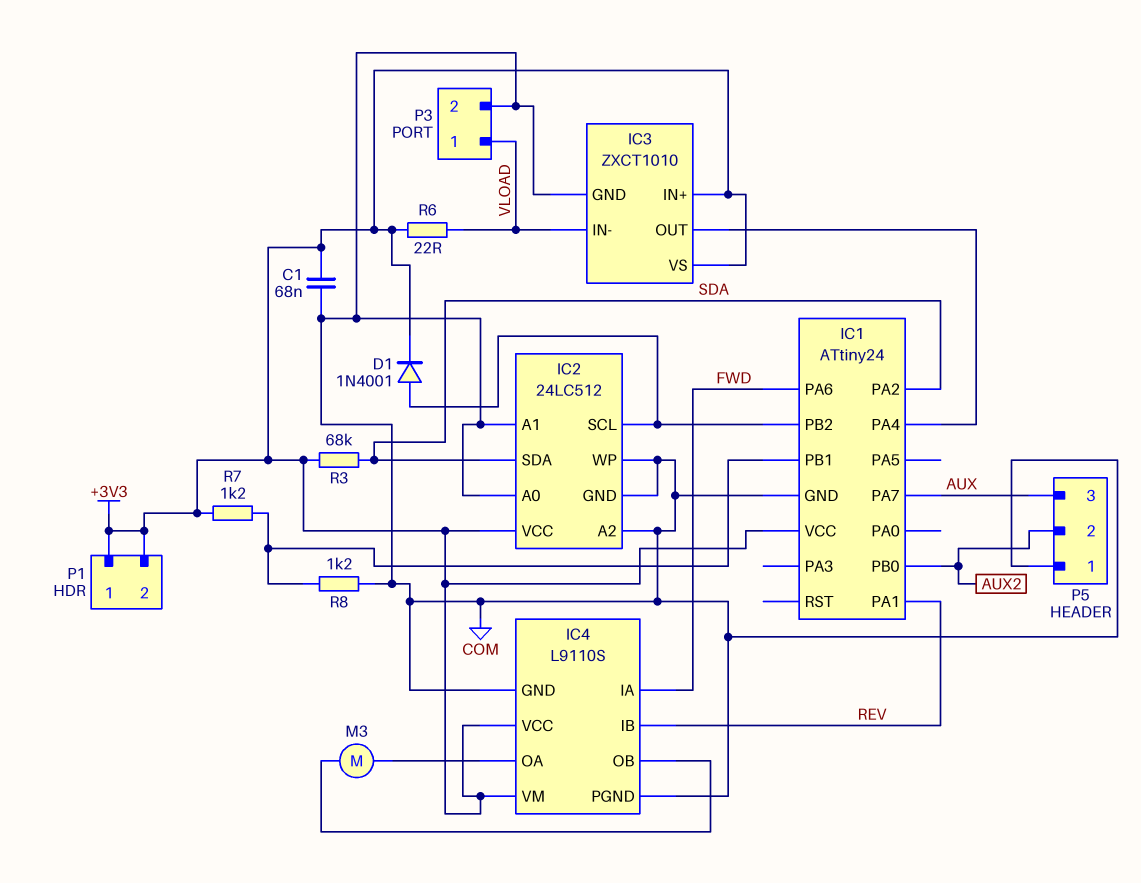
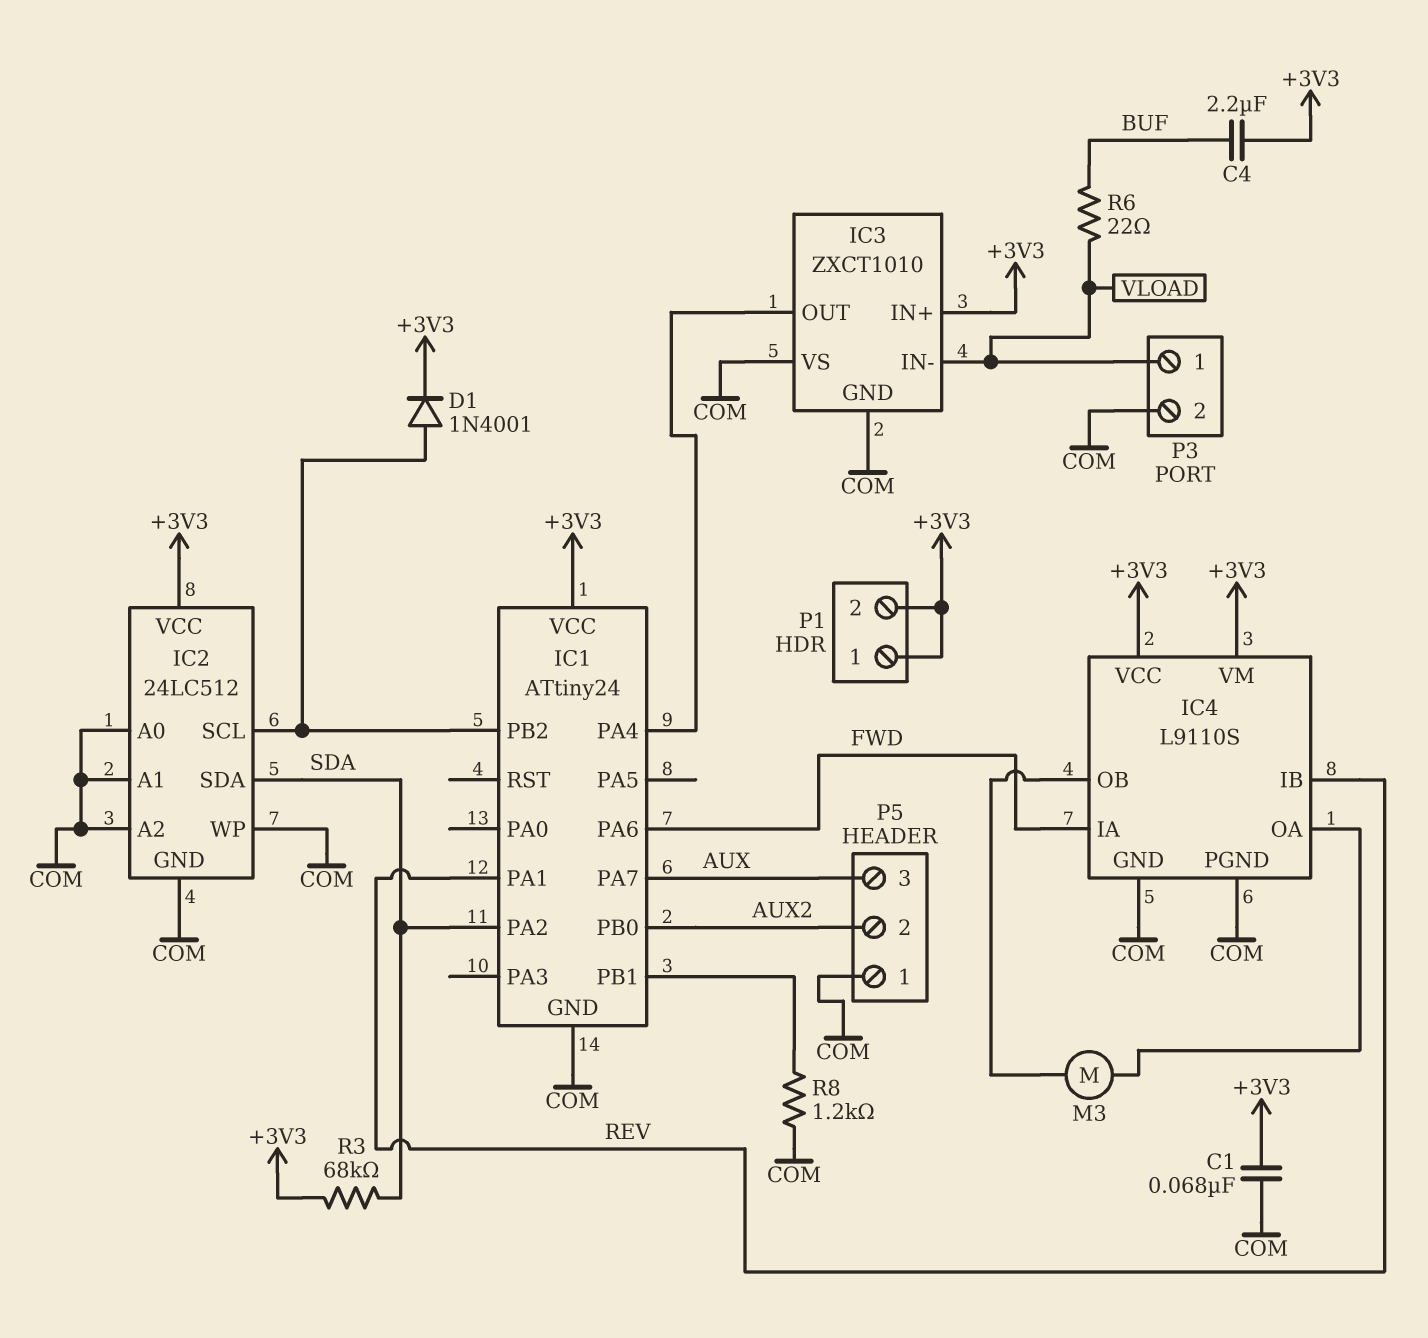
C4: none -> 2.2uF (+3V3, BUF)
IC3 pin VS: +3V3 -> COM
R6: 22 (+3V3, VLOAD) -> 22 (BUF, VLOAD)
R7: 1.2k (+3V3, IC1/PB1) -> none

